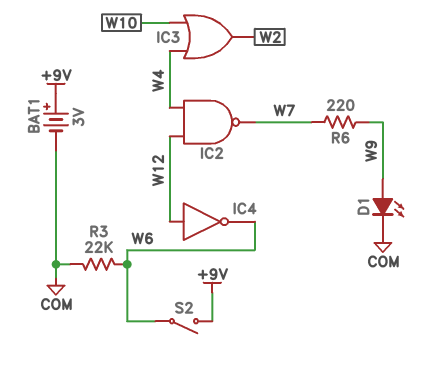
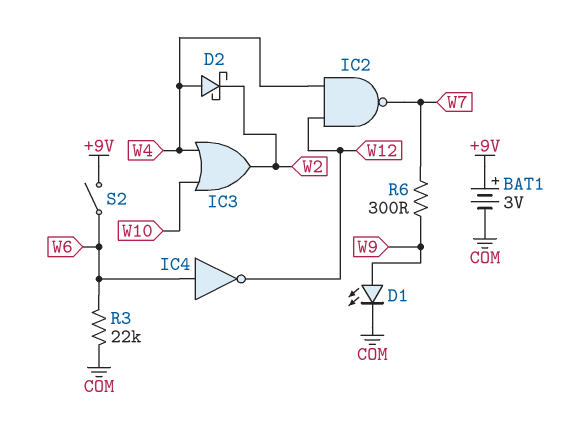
D2: none -> schottky (A W4, K W2)
IC4: NOT (in W12, out W6) -> NOT (in W6, out W12)
R6: 220 (W7, W9) -> 300 (W7, W9)

